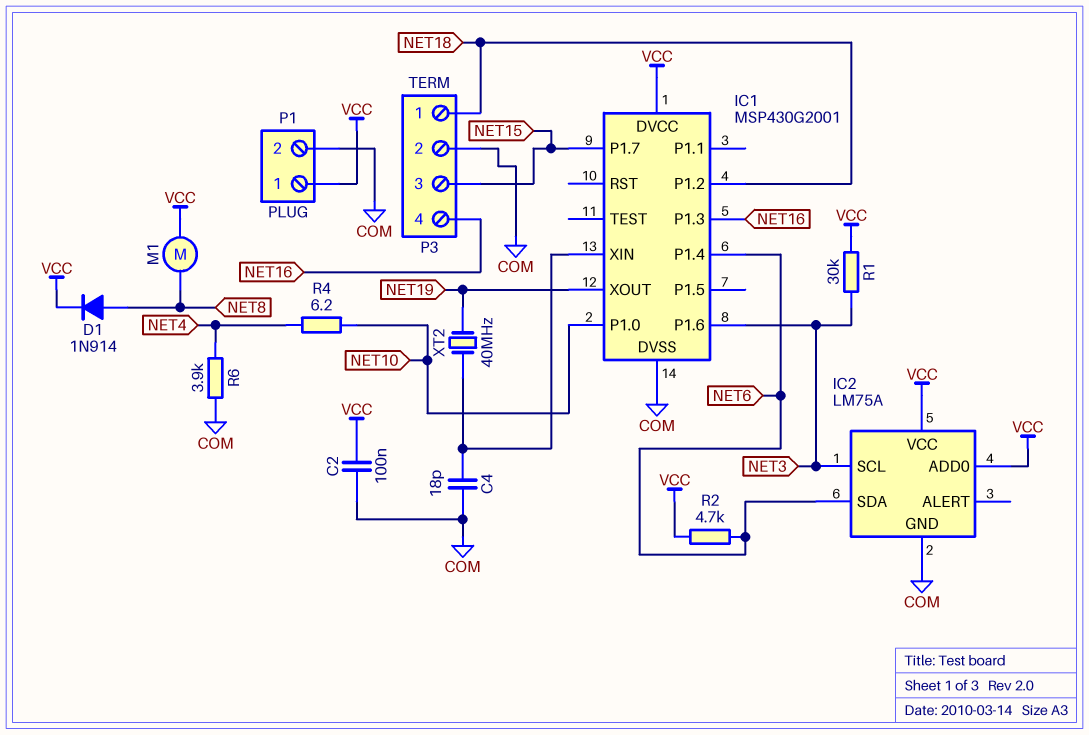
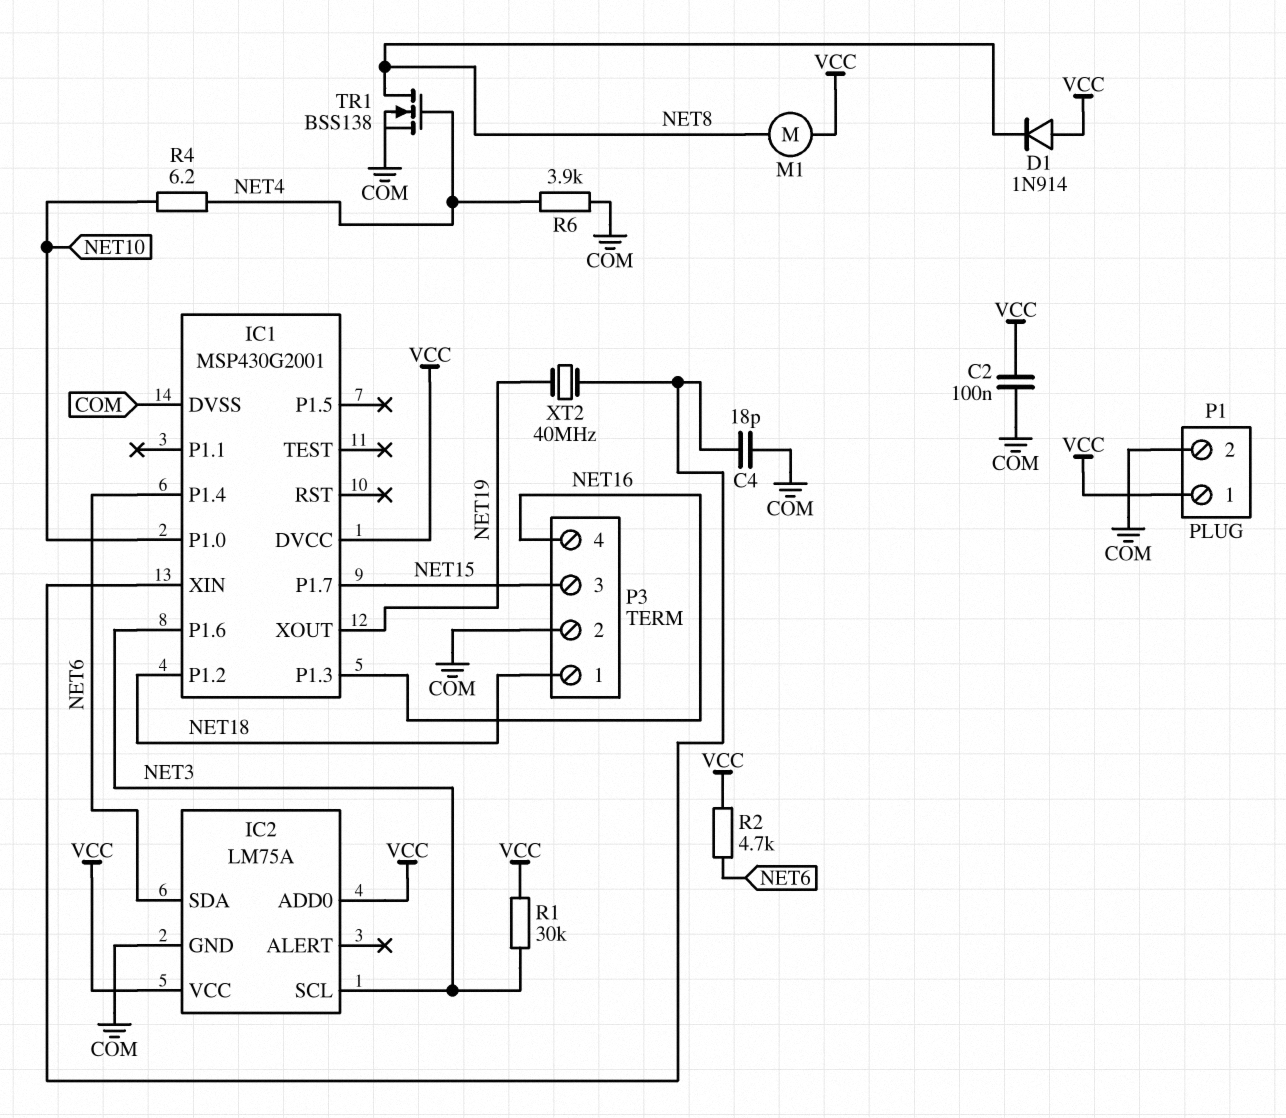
D1: diode 1N914 (A NET8, K VCC) -> diode 1N914 (A VCC, K NET8)
TR1: none -> NMOS BSS138 (G NET4, D NET8, S COM)

